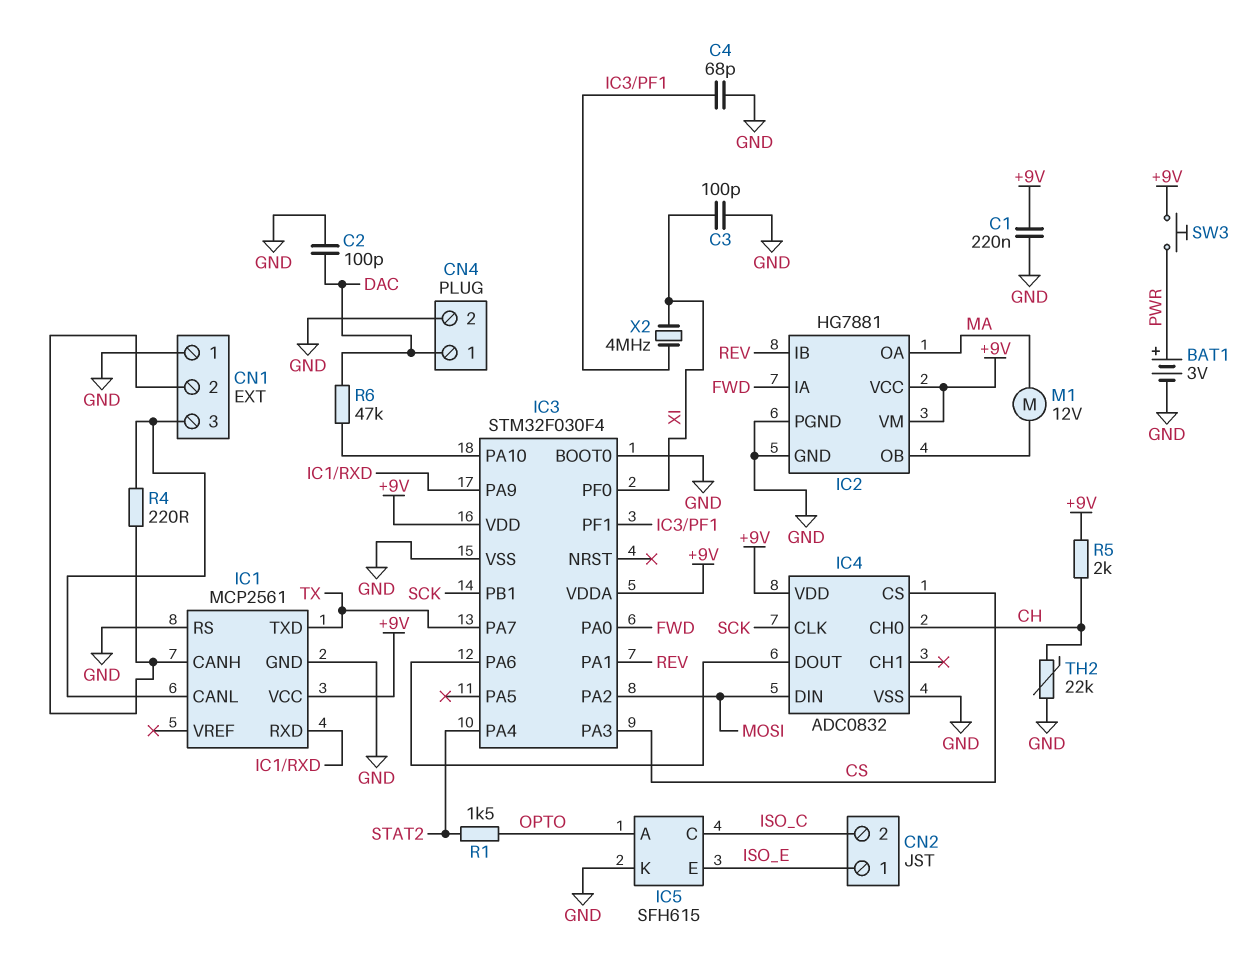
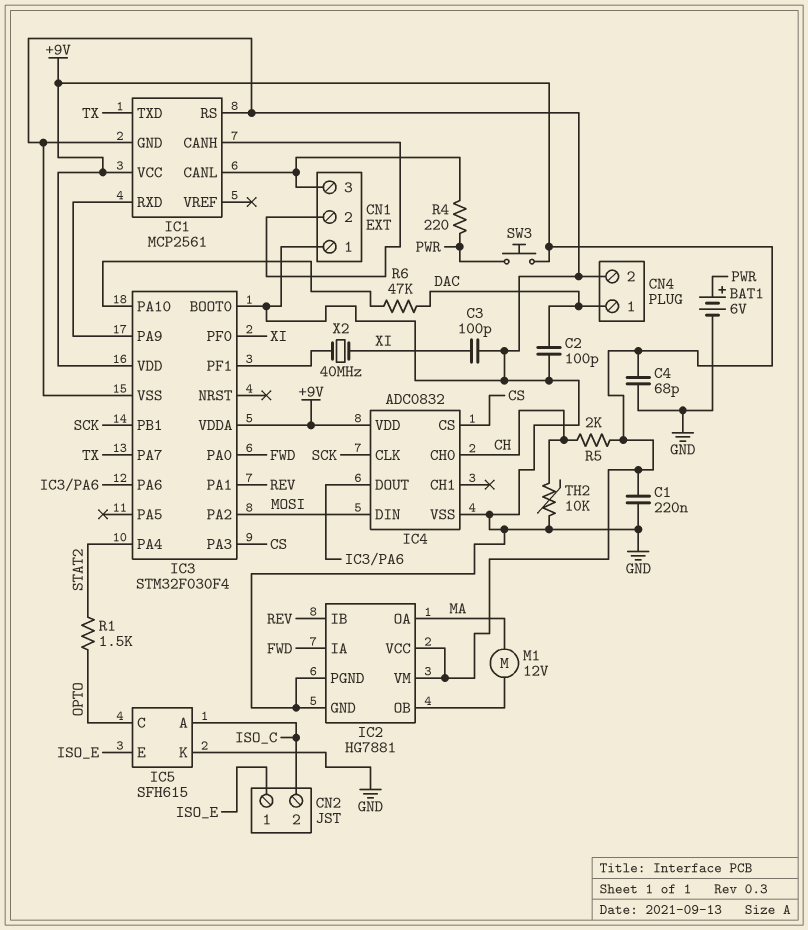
BAT1: 3V (plus PWR, minus GND) -> 6V (plus PWR, minus GND)
C4: 68pF (GND, IC3/PF1) -> 68pF (+9V, GND)
IC5 pin A: OPTO -> ISO_C
IC5 pin C: ISO_C -> OPTO
R4: 220 (CN1/2, CN1/3) -> 220 (CN1/3, PWR)
TH2: 22k (CH, GND) -> 10k (CH, GND)
X2: 4MHz (IC3/PF1, XI) -> 40MHz (IC3/PF1, XI)

